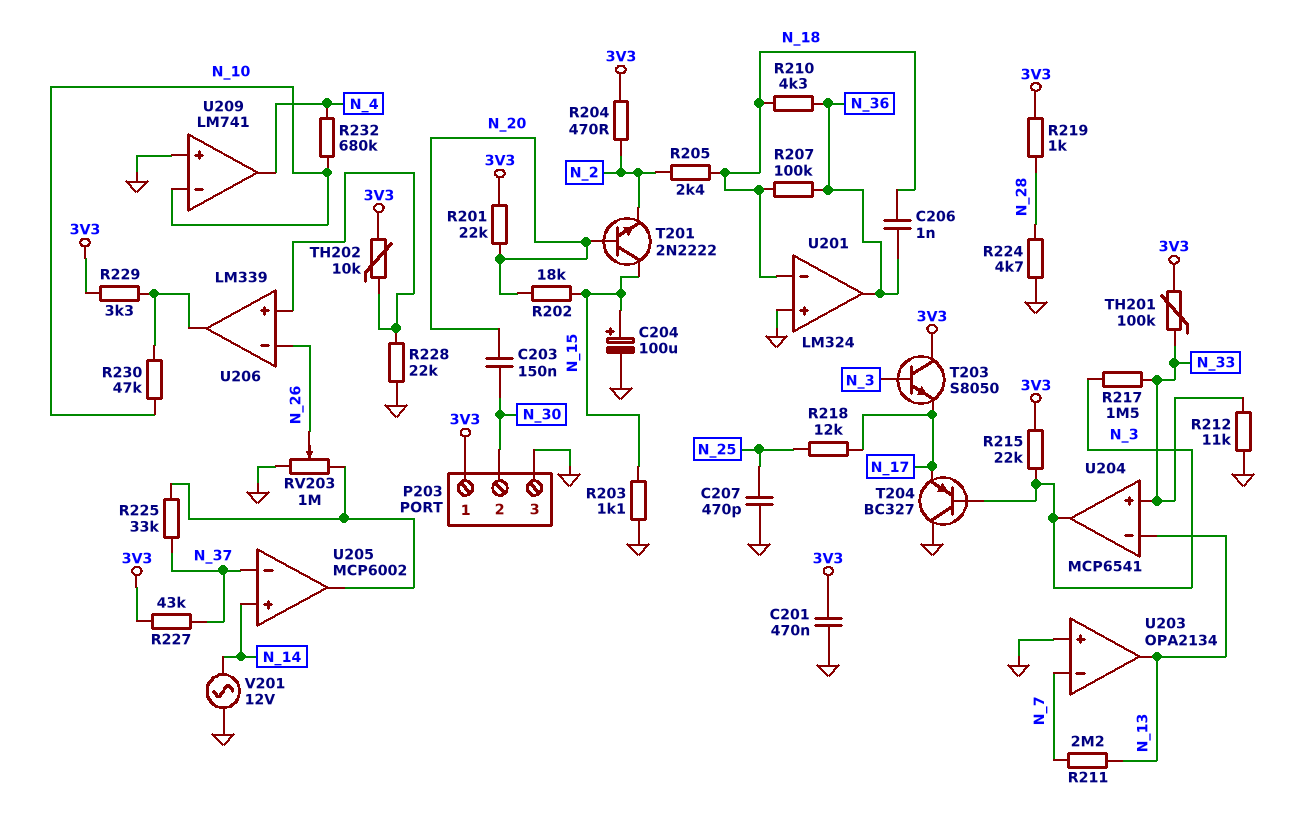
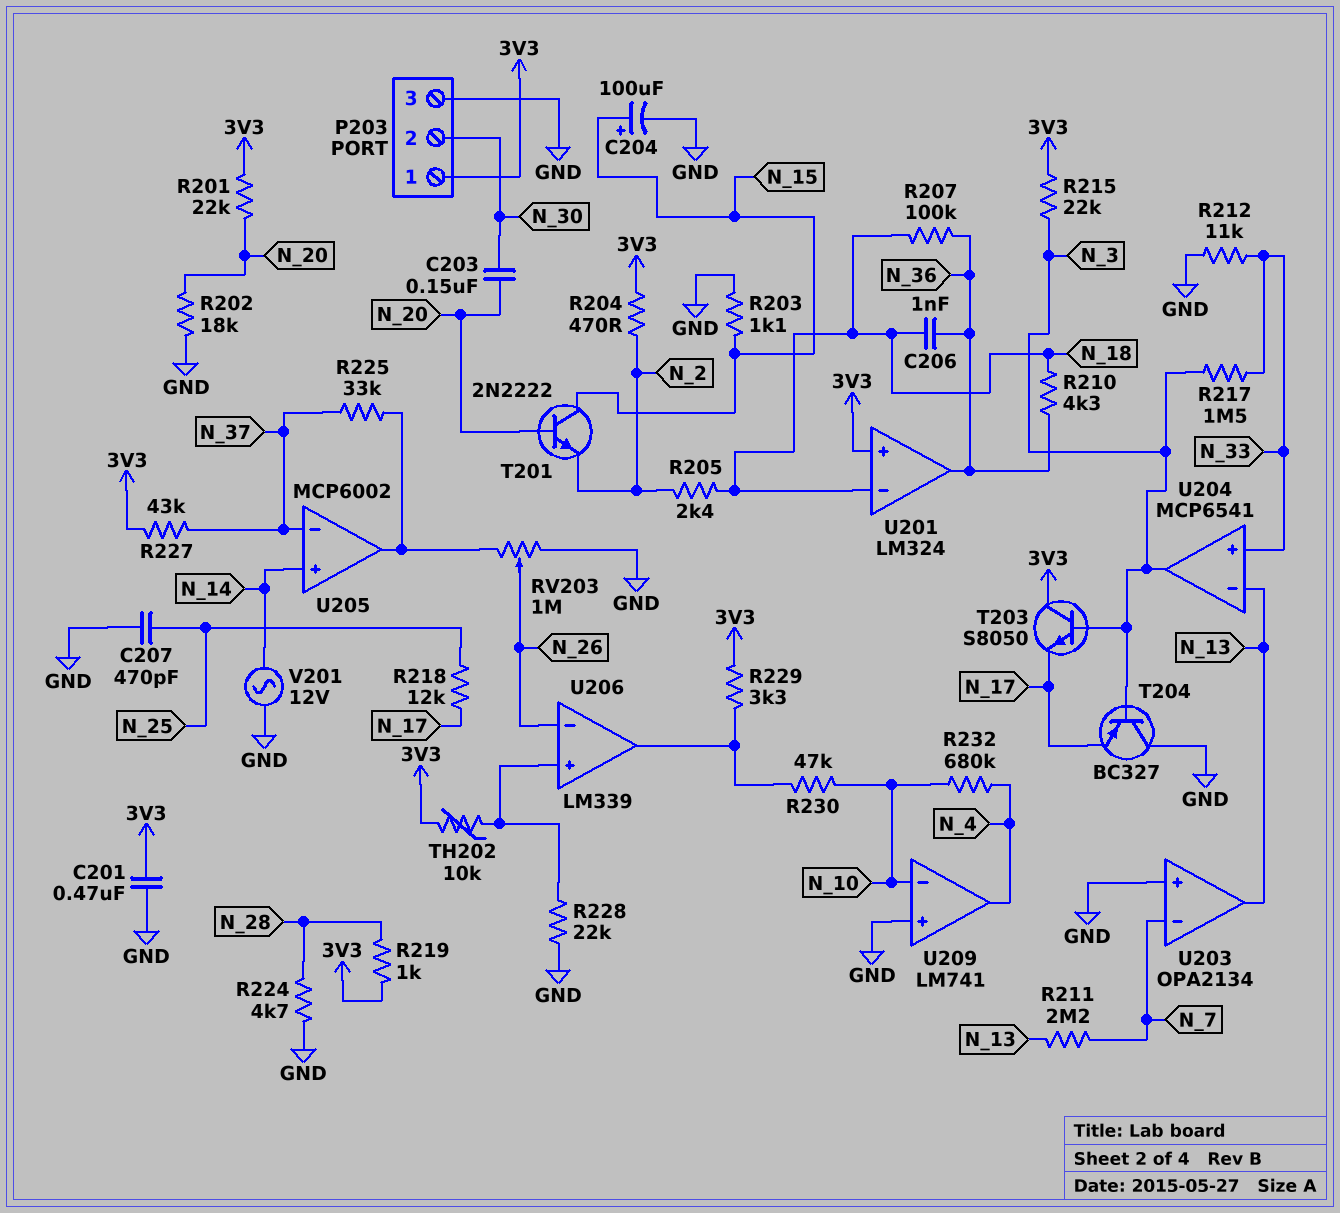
R202: 18k (N_15, N_20) -> 18k (GND, N_20)
TH201: 100k (3V3, N_33) -> none
U201 pin in+: GND -> 3V3

